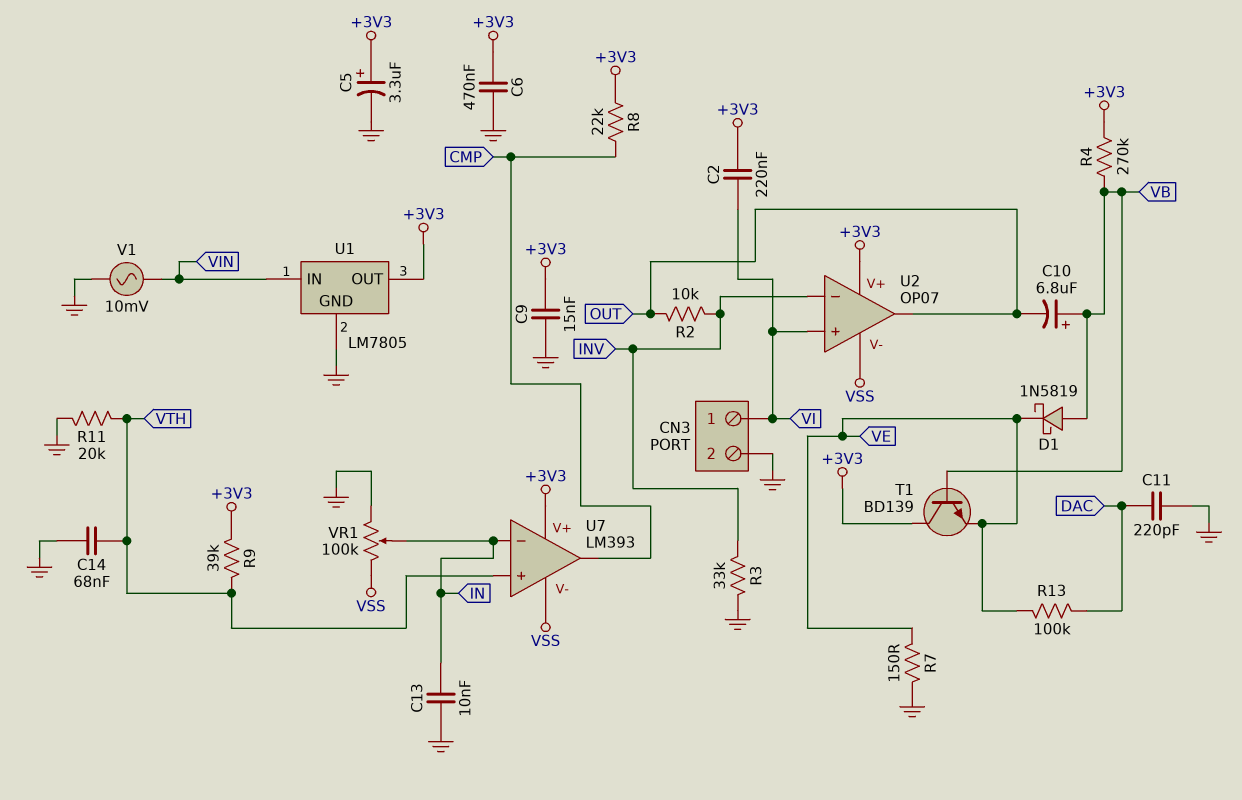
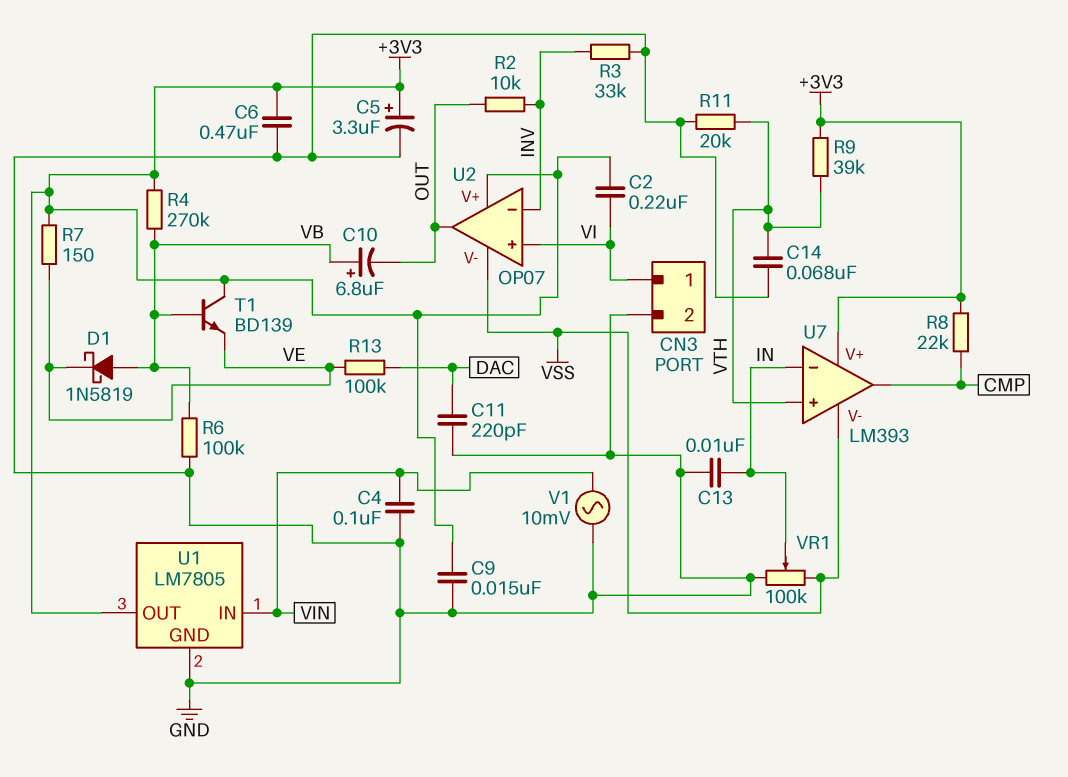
C4: none -> 100nF (GND, VIN)
R6: none -> 100k (GND, VB)
R7: 150 (GND, VE) -> 150 (+3V3, VE)

